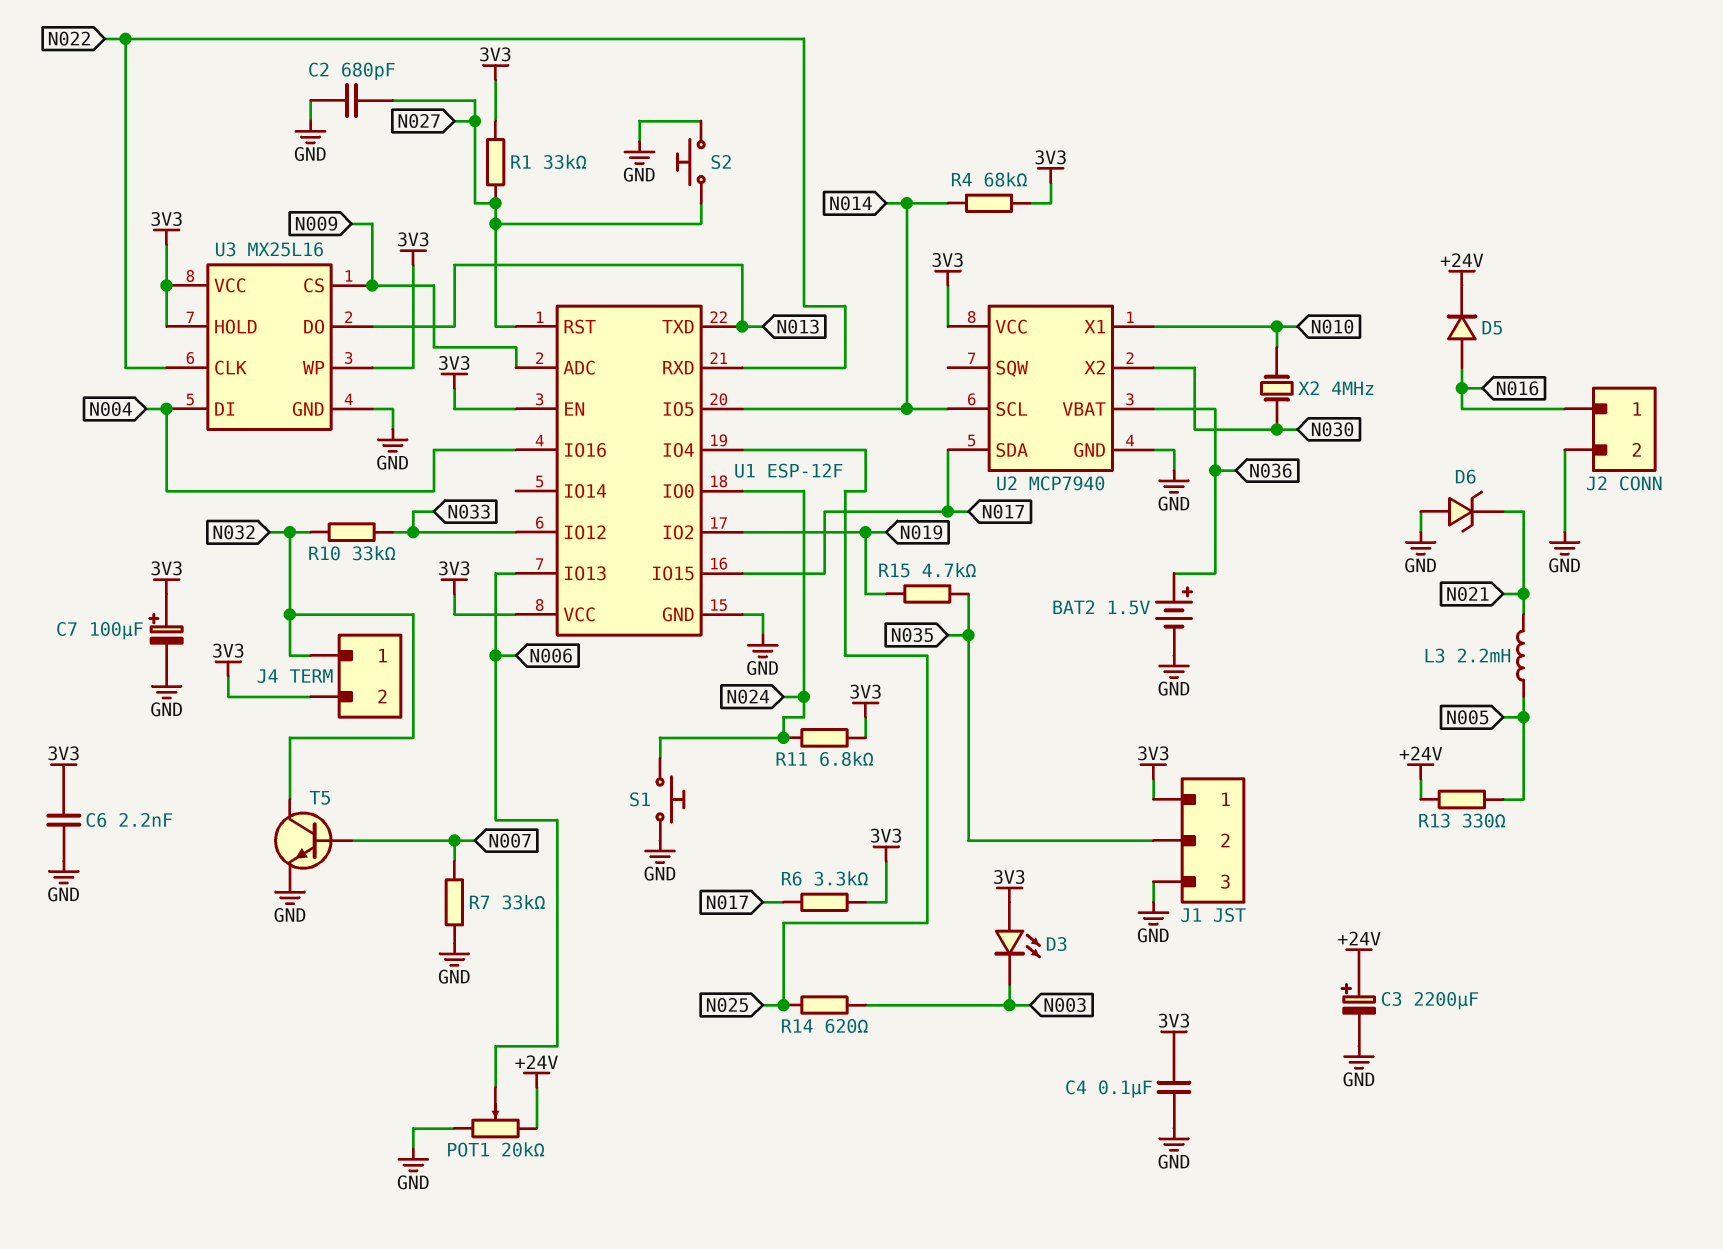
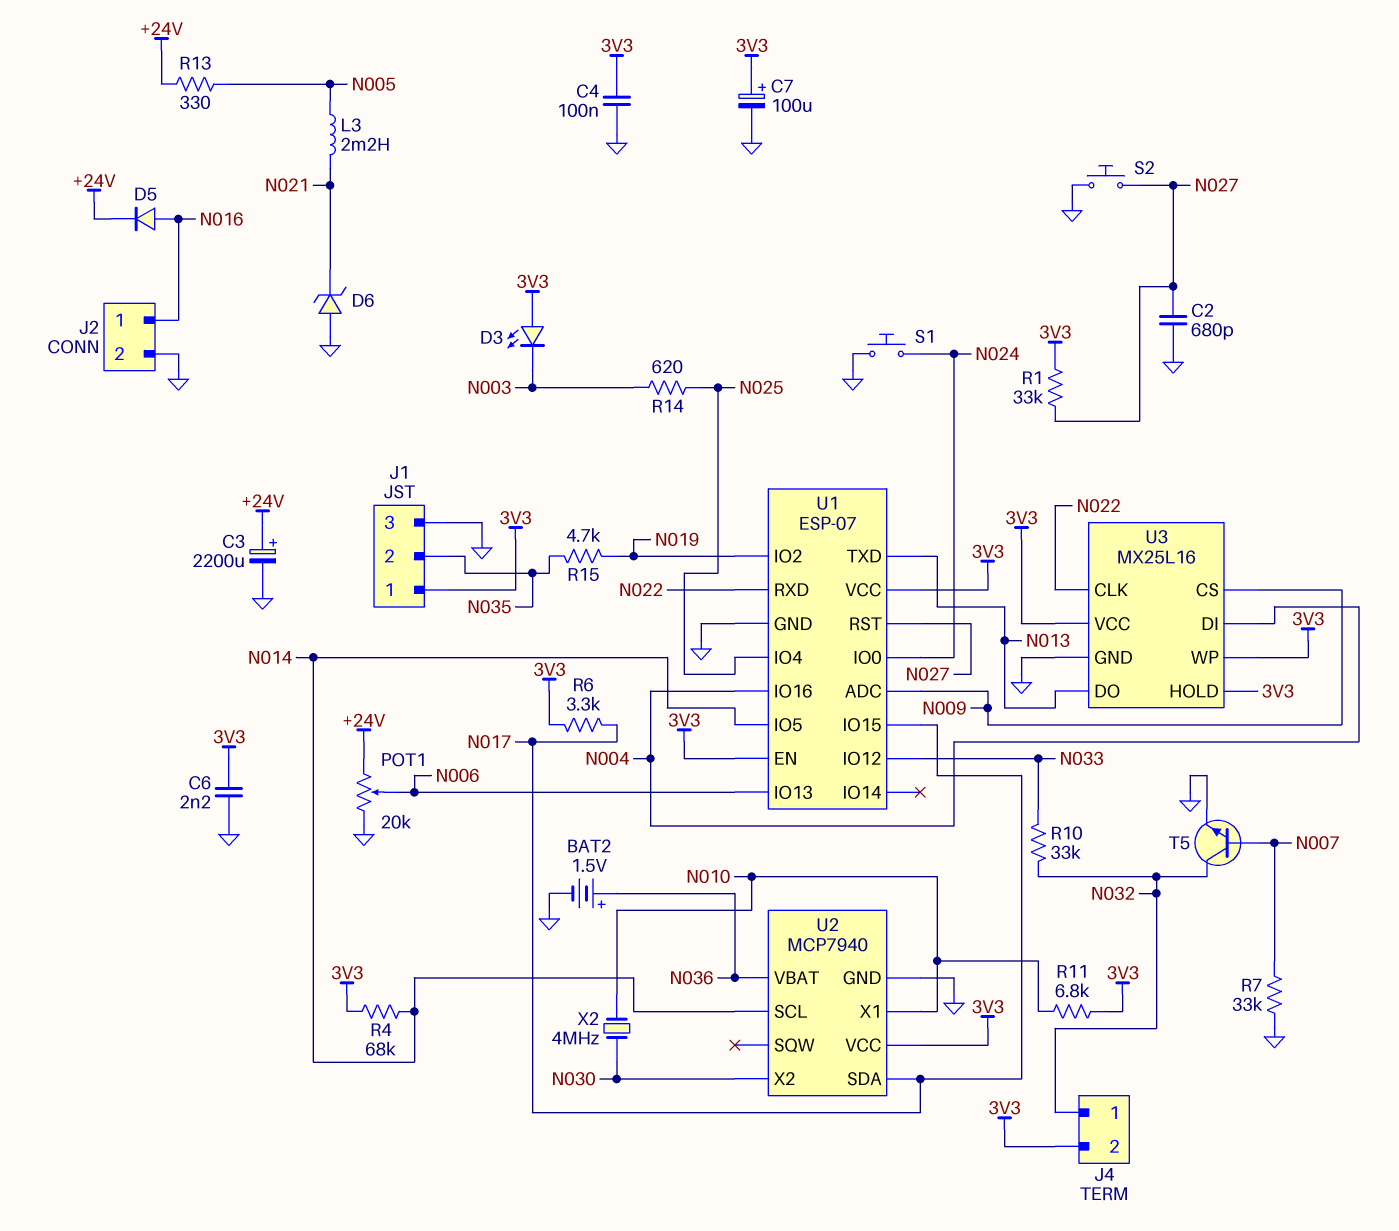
R11: 6.8k (3V3, N024) -> 6.8k (3V3, N010)
U1: ESP-12F -> ESP-07

